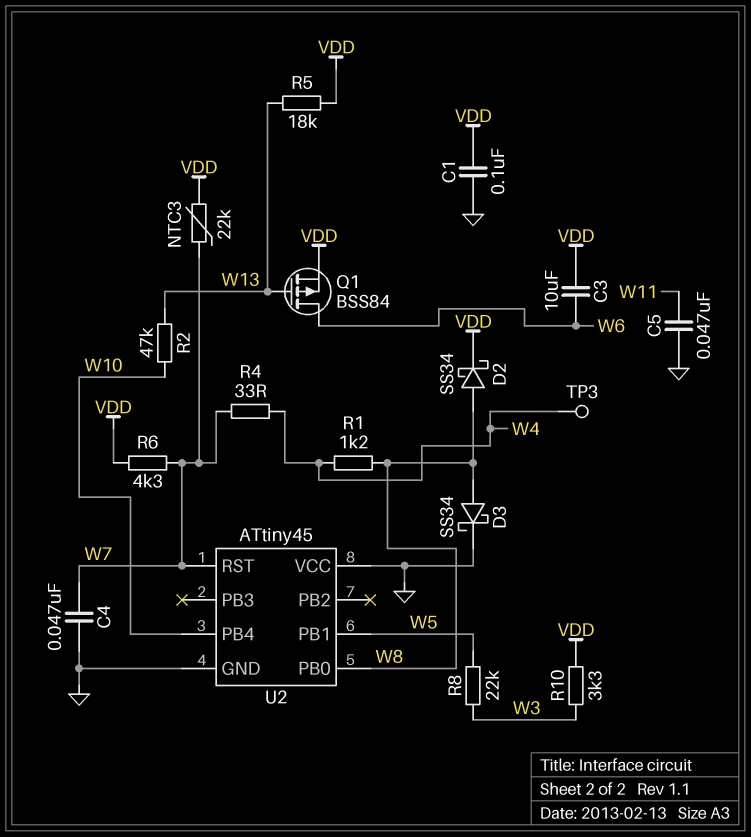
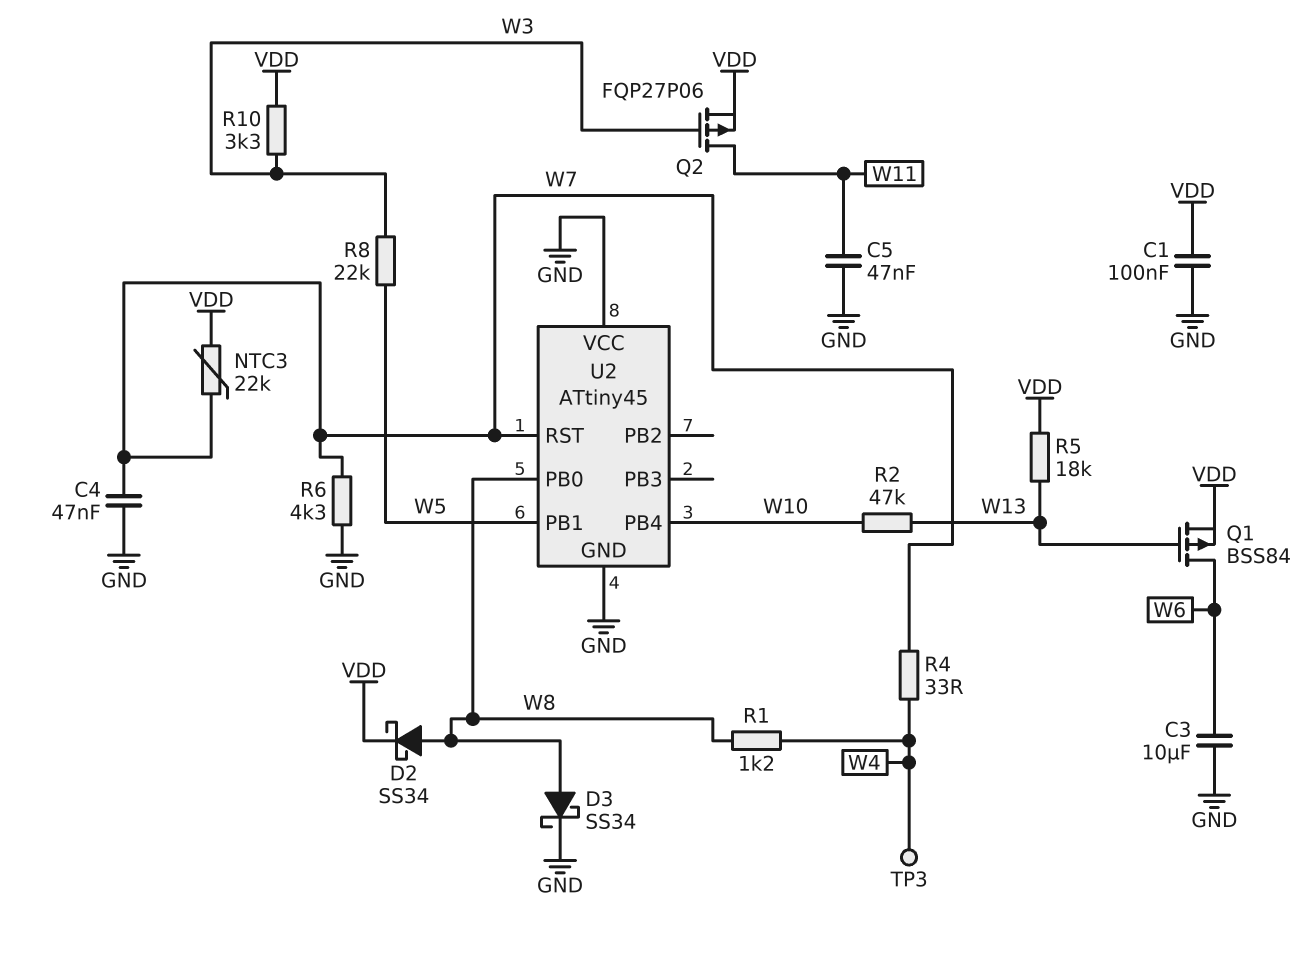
C3: 10uF (VDD, W6) -> 10uF (GND, W6)
Q2: none -> PMOS FQP27P06 (G W3, D W11, S VDD)
R6: 4.3k (VDD, W7) -> 4.3k (GND, W7)

